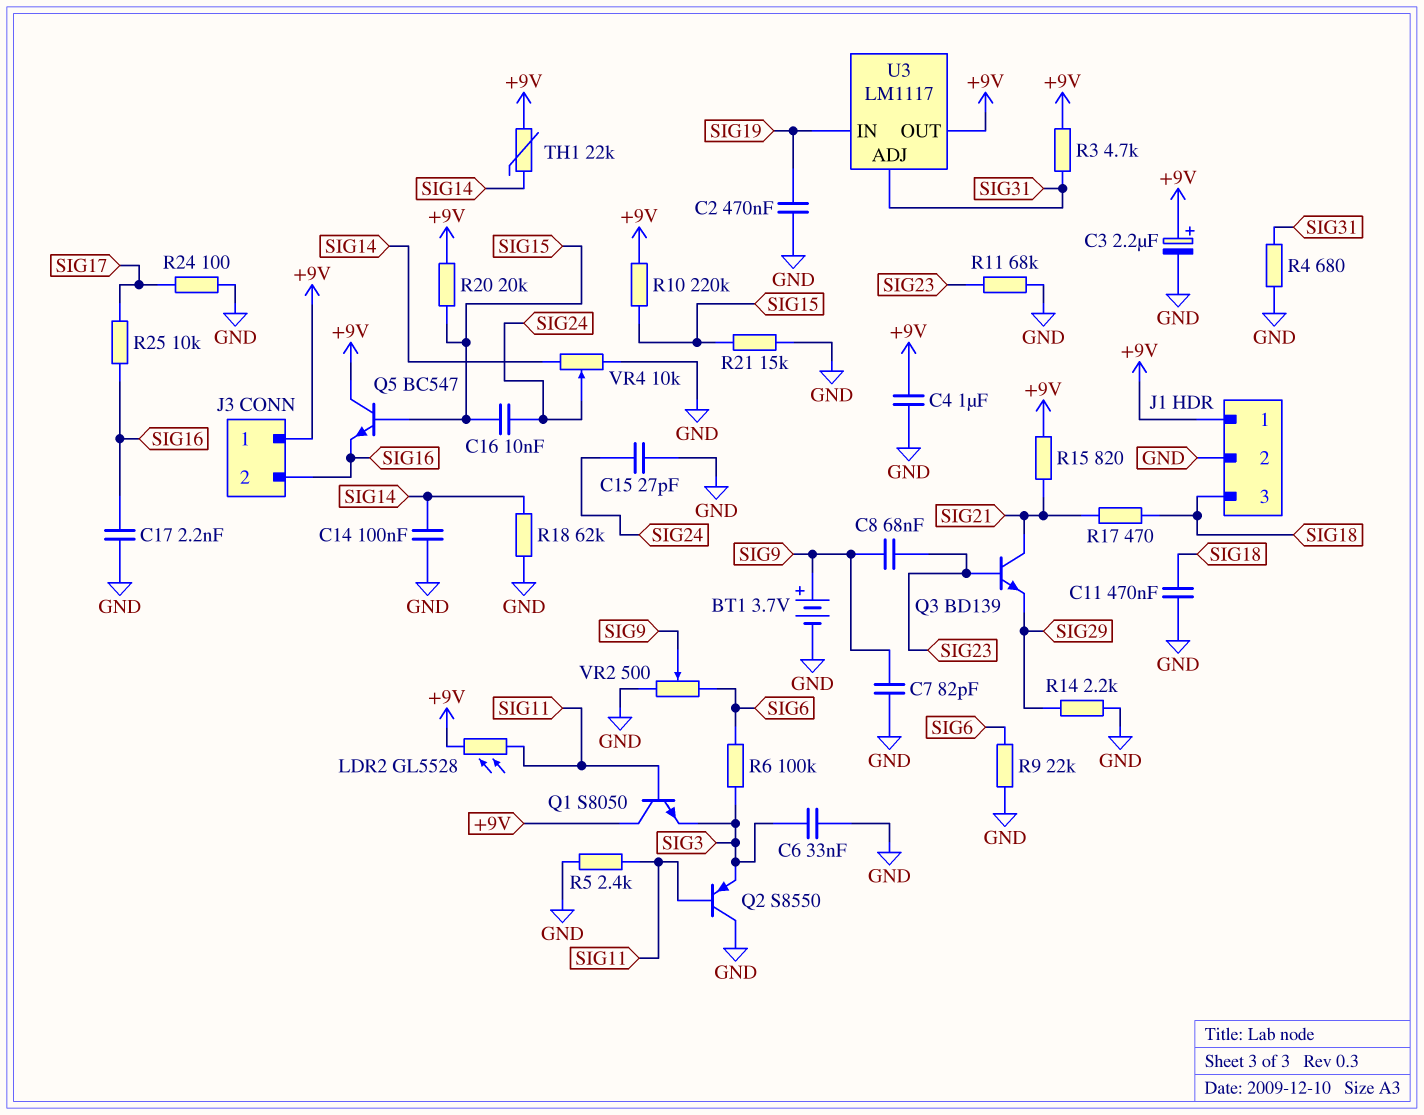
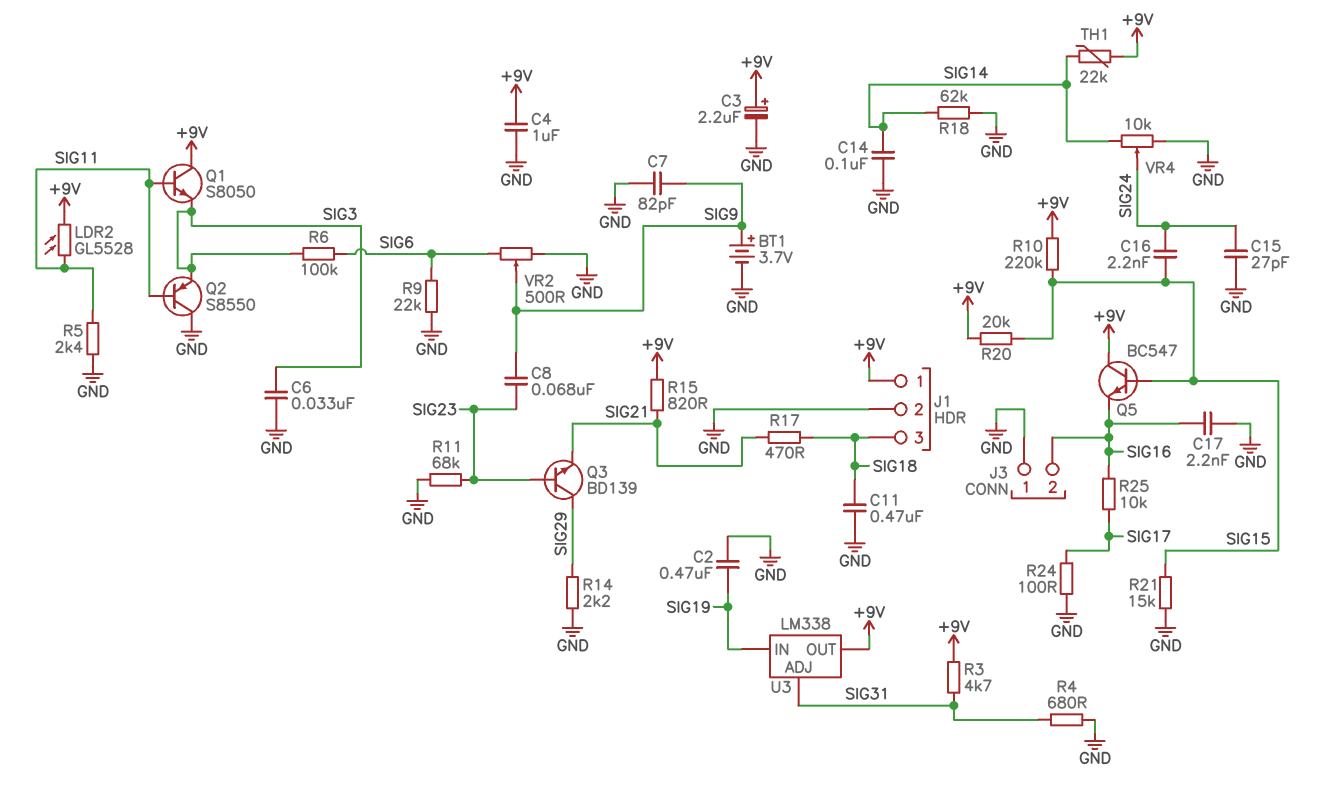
C16: 10nF (SIG15, SIG24) -> 2.2nF (SIG15, SIG24)
J3 pin 1: +9V -> GND
Q3: NPN BD139 (B SIG23, C SIG21, E SIG29) -> NPN BD139 (B SIG23, C SIG29, E SIG21)
U3: LM1117 -> LM338

